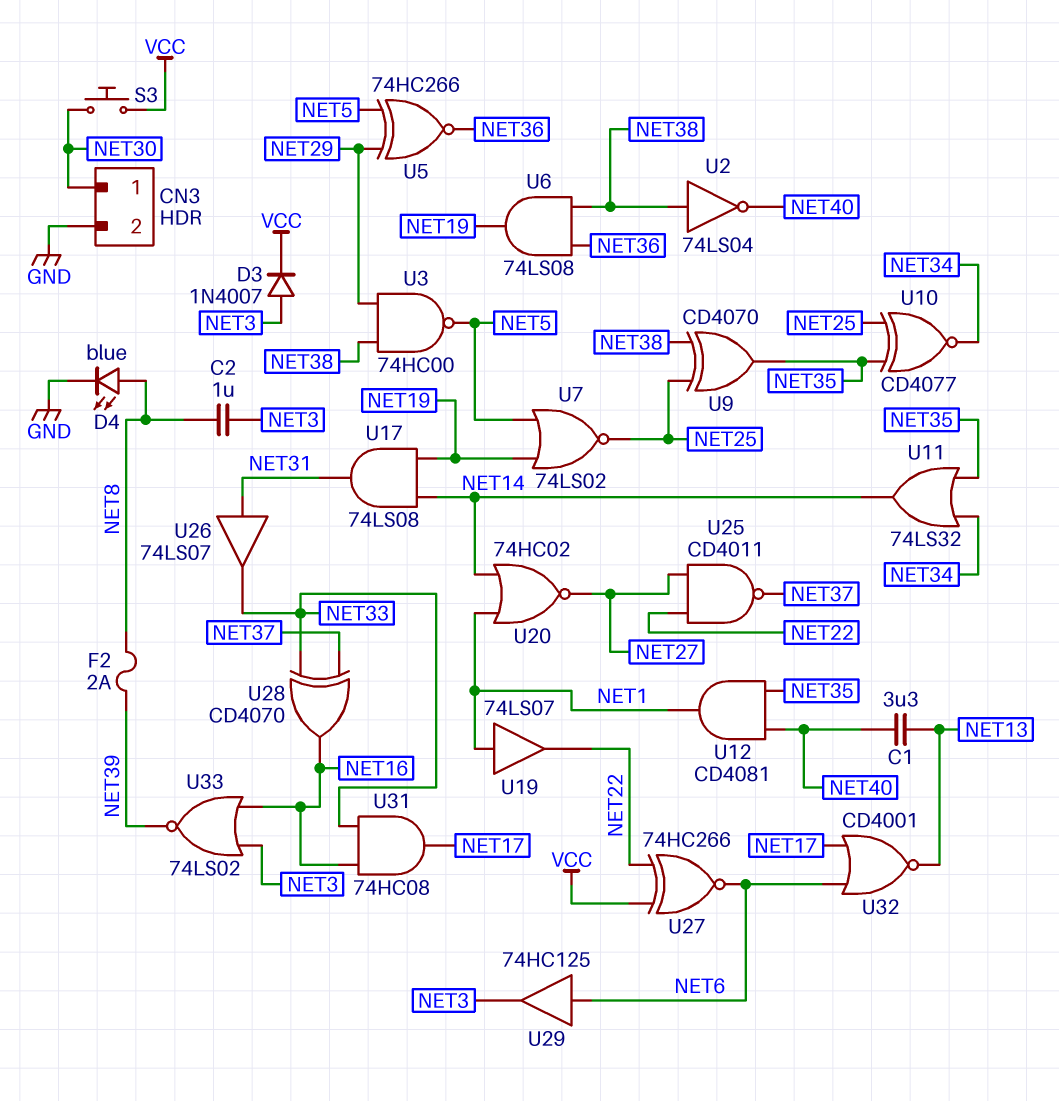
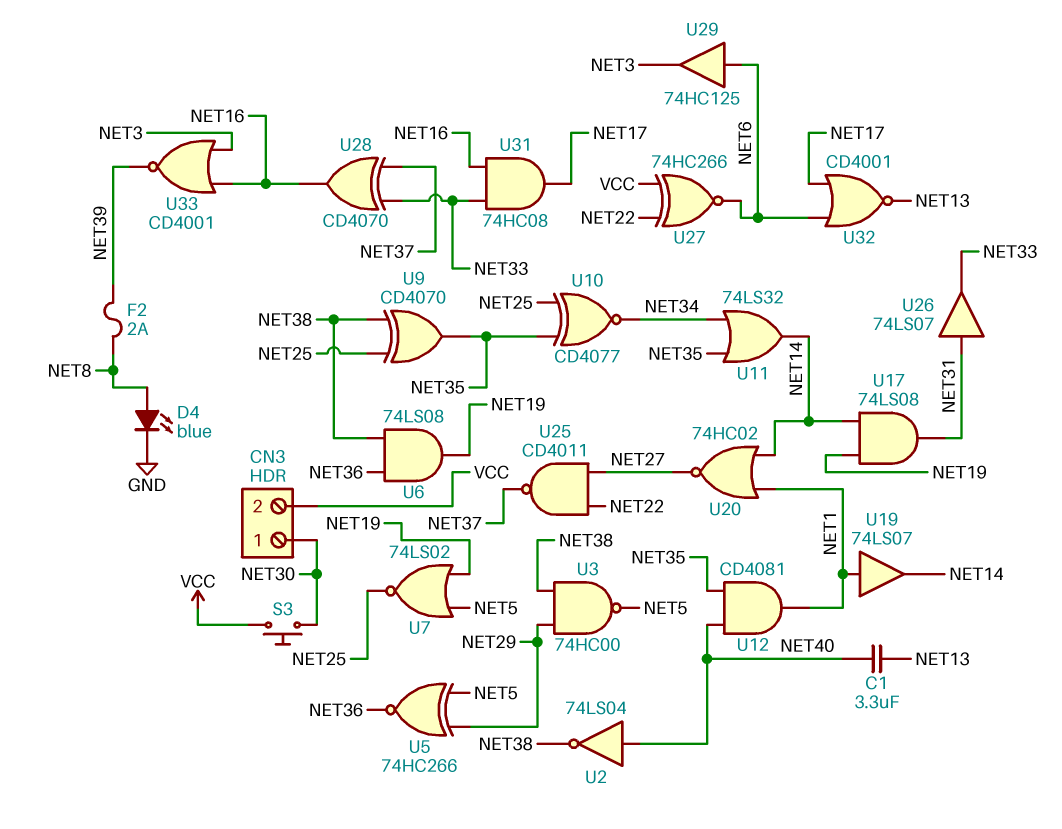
C2: 1uF (NET3, NET8) -> none
CN3 pin 2: GND -> VCC
D3: diode 1N4007 (A NET3, K VCC) -> none
U2: NOT 74LS04 (in NET38, out NET40) -> NOT 74LS04 (in NET40, out NET38)
U19: buffer 74LS07 (in NET1, out NET22) -> buffer 74LS07 (in NET1, out NET14)
U33: NOR 74LS02 (in NET3, in NET16, out NET39) -> NOR CD4001 (in NET3, in NET16, out NET39)

